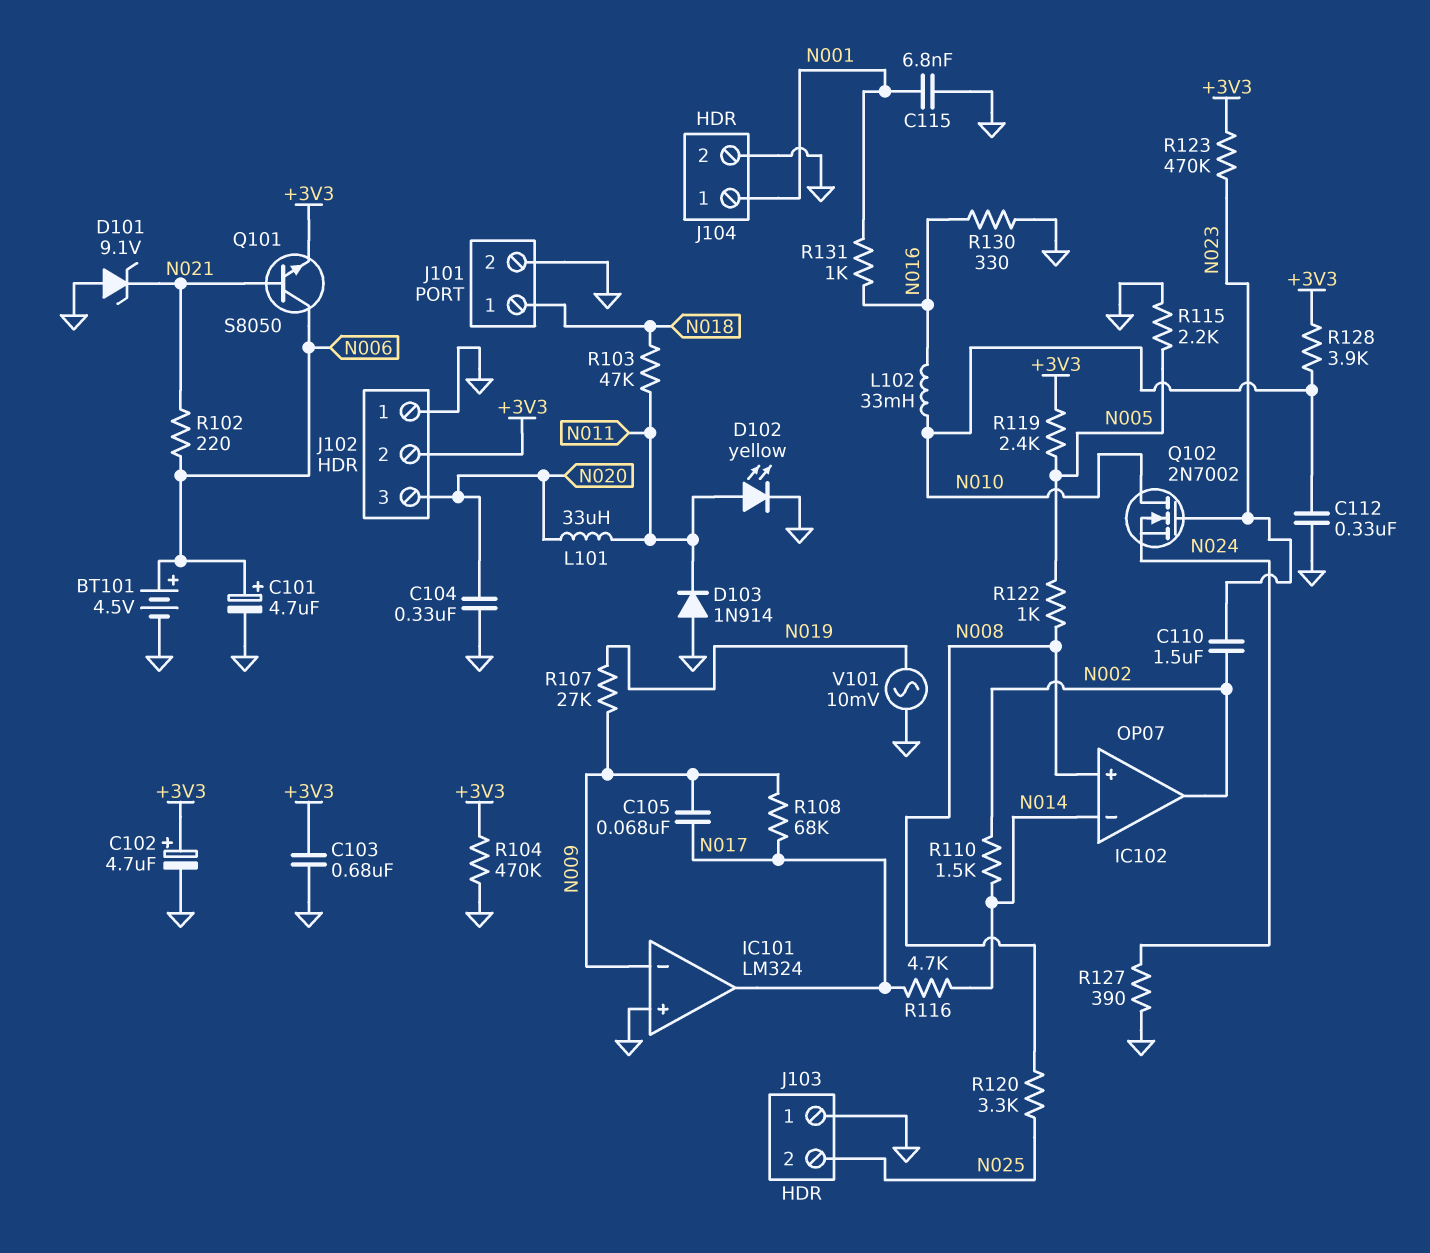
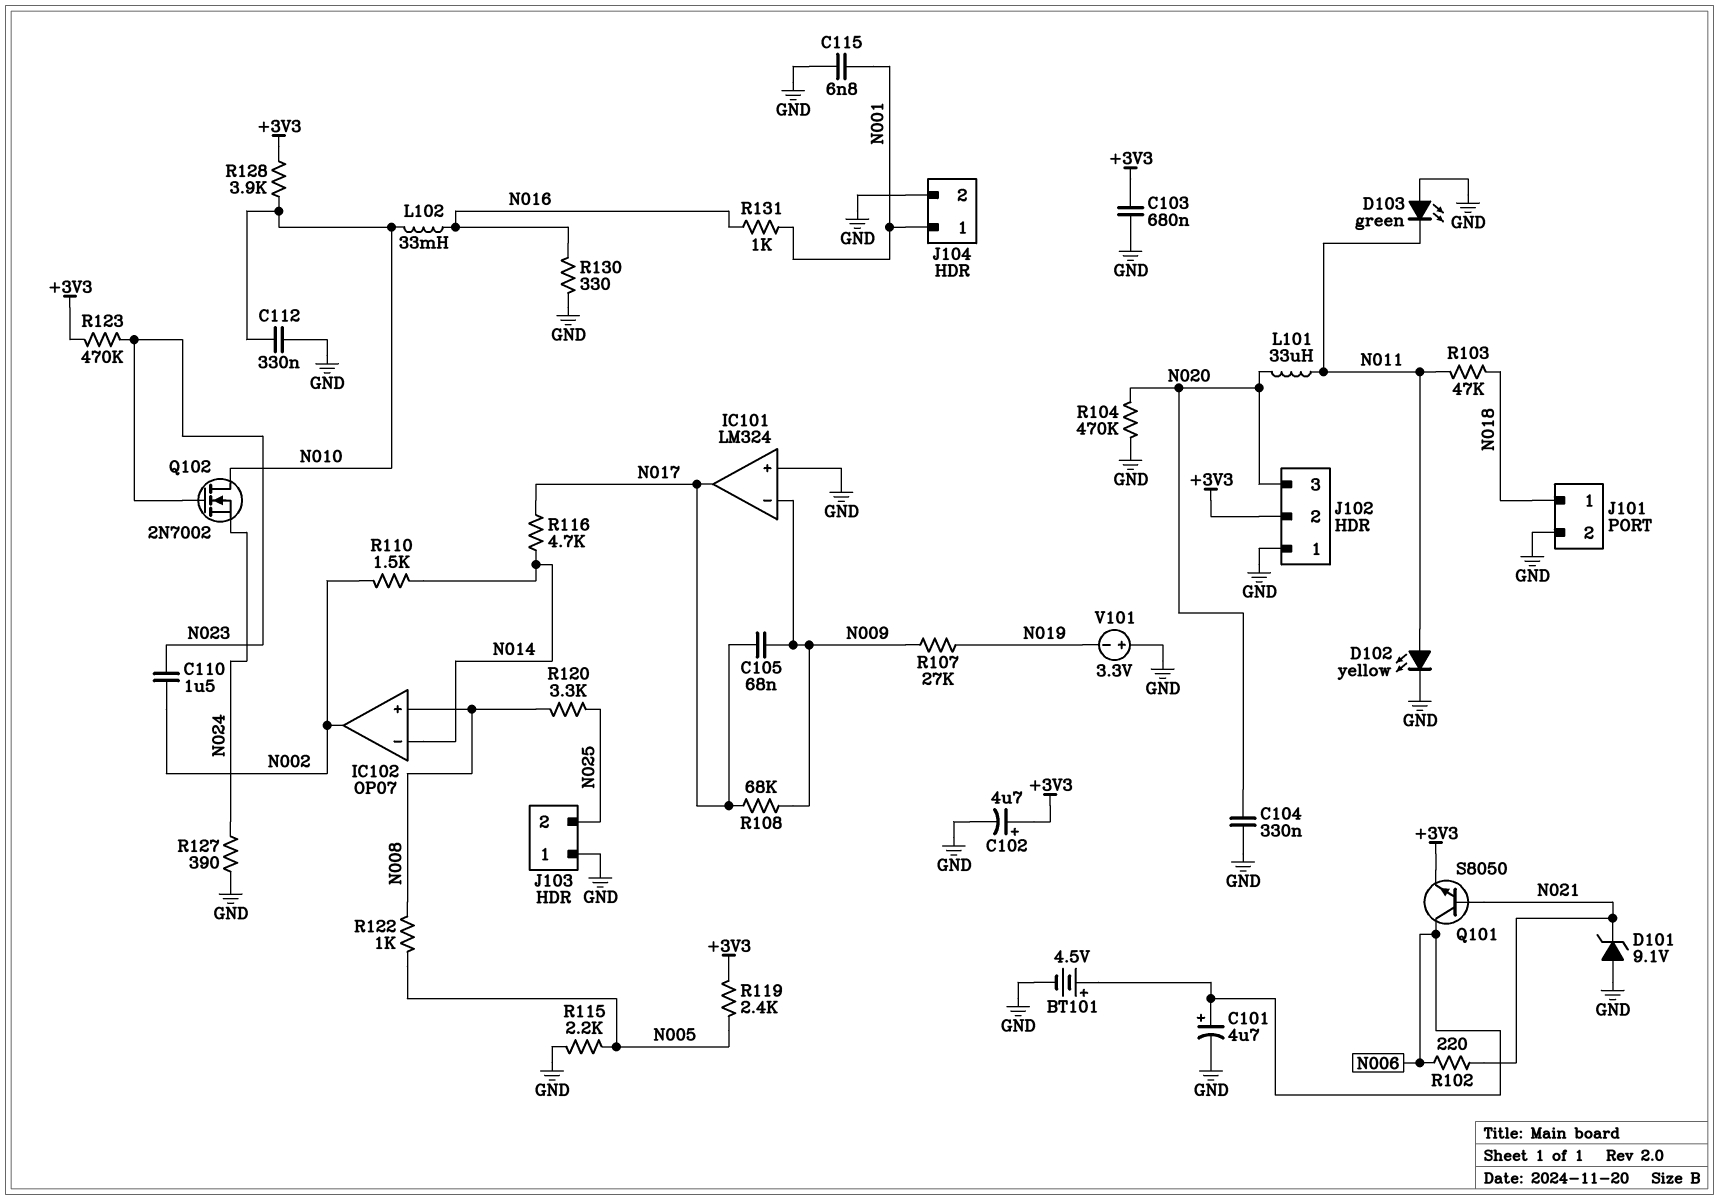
D103: diode 1N914 (A GND, K N011) -> LED green (A GND, K N011)
R104: 470k (+3V3, GND) -> 470k (GND, N020)
V101: AC 10mV (GND, N019) -> 3.3V (plus GND, minus N019)

